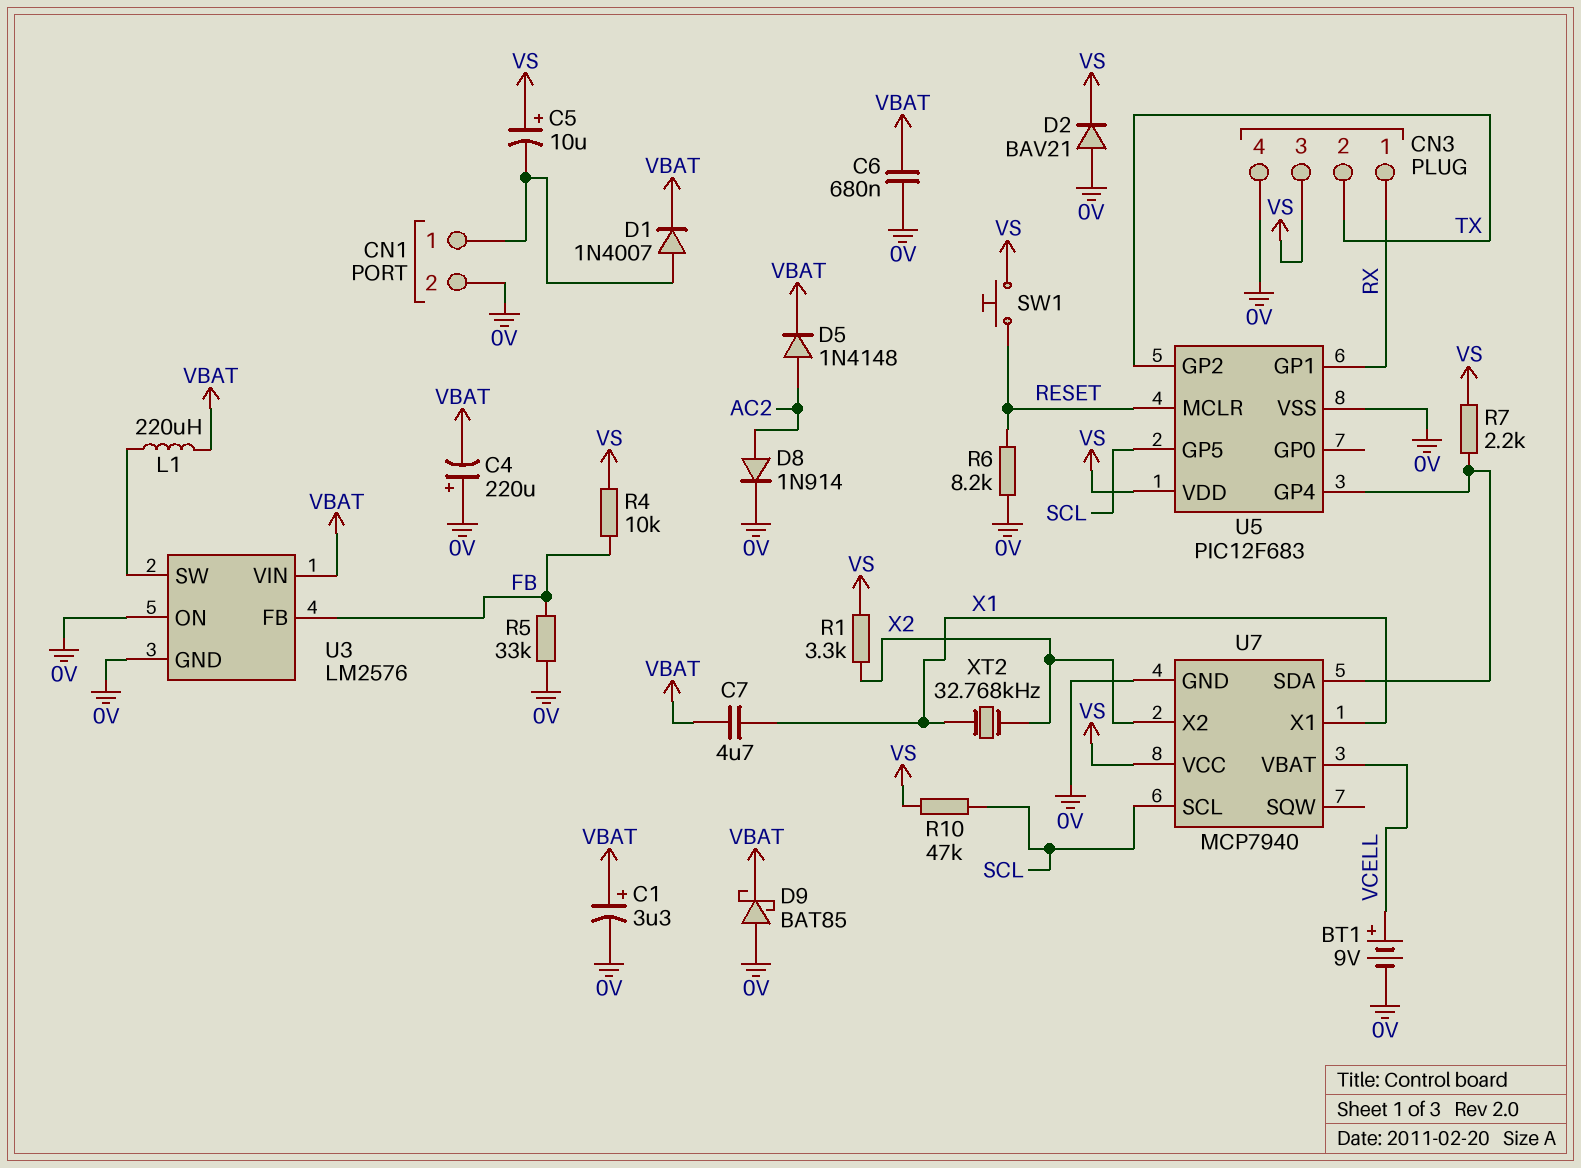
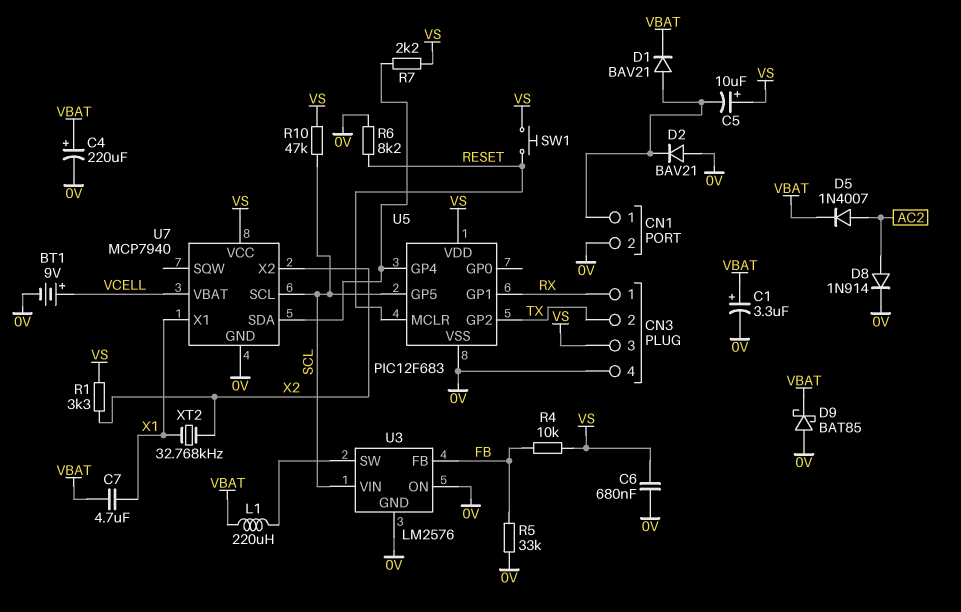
C4: 220uF (plus 0V, minus VBAT) -> 220uF (plus VBAT, minus 0V)
C6: 680nF (0V, VBAT) -> 680nF (0V, VS)
D1: diode 1N4007 (A CN1/1, K VBAT) -> diode BAV21 (A CN1/1, K VBAT)
D2: diode BAV21 (A 0V, K VS) -> diode BAV21 (A 0V, K CN1/1)
D5: diode 1N4148 (A AC2, K VBAT) -> diode 1N4007 (A AC2, K VBAT)
U3 pin VIN: VBAT -> SCL

